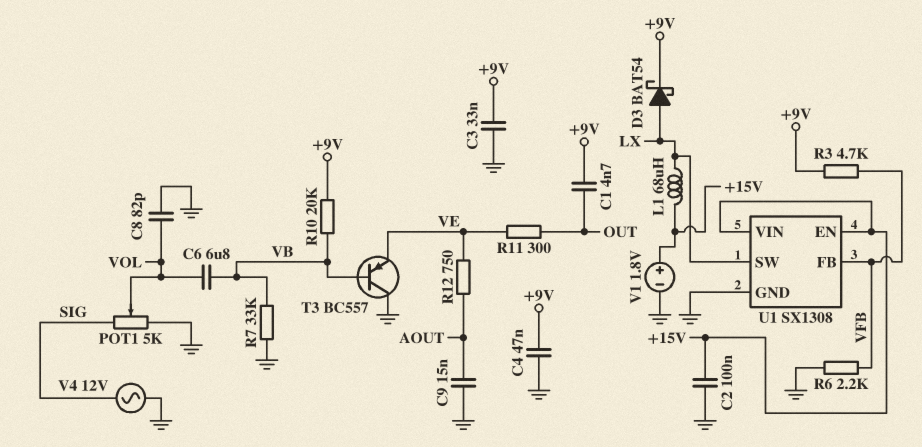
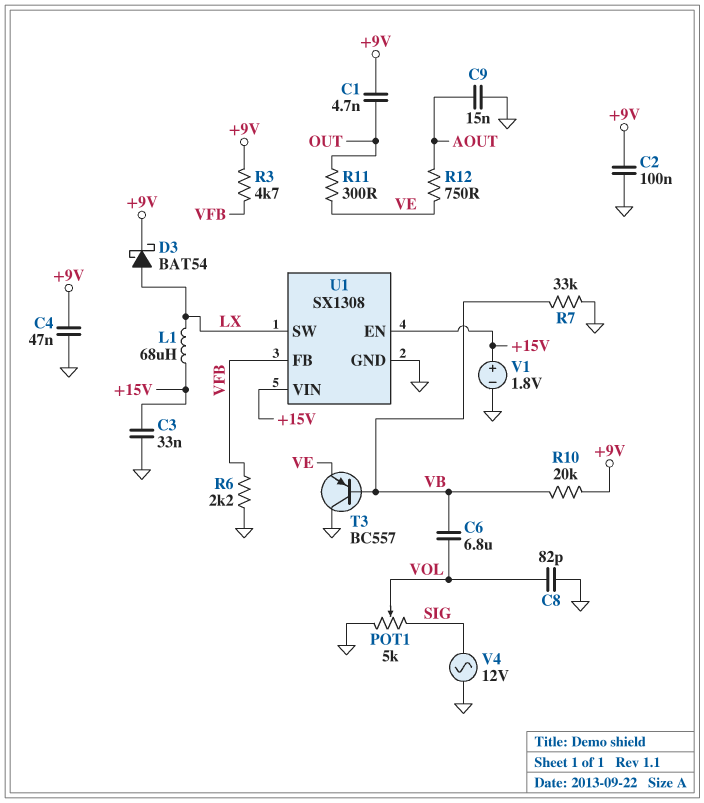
C2: 100nF (+15V, GND) -> 100nF (+9V, GND)
C3: 33nF (+9V, GND) -> 33nF (+15V, GND)

